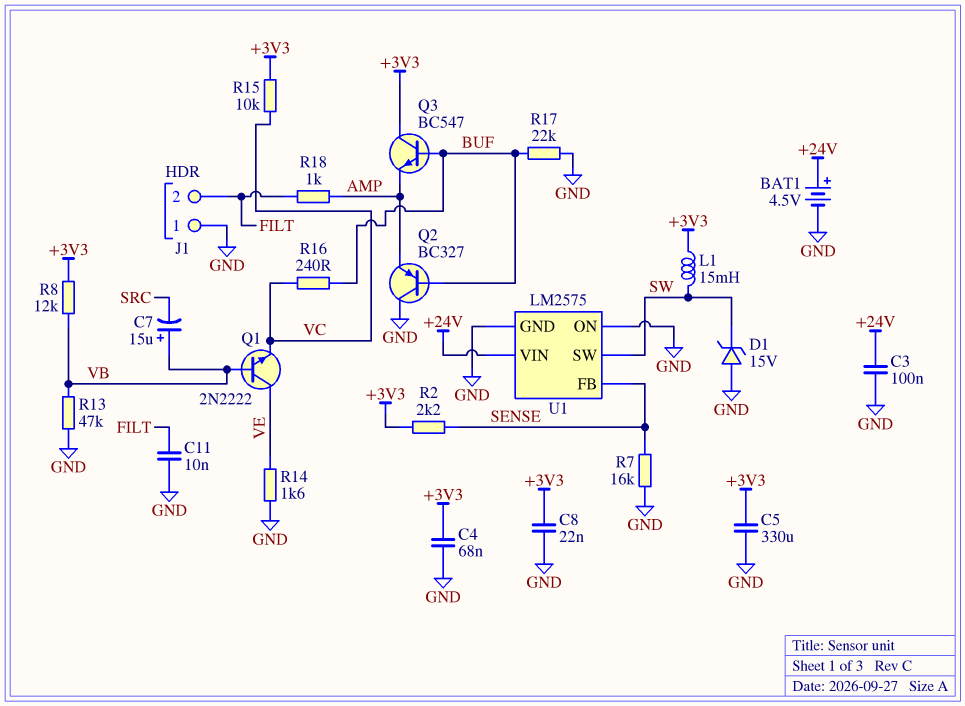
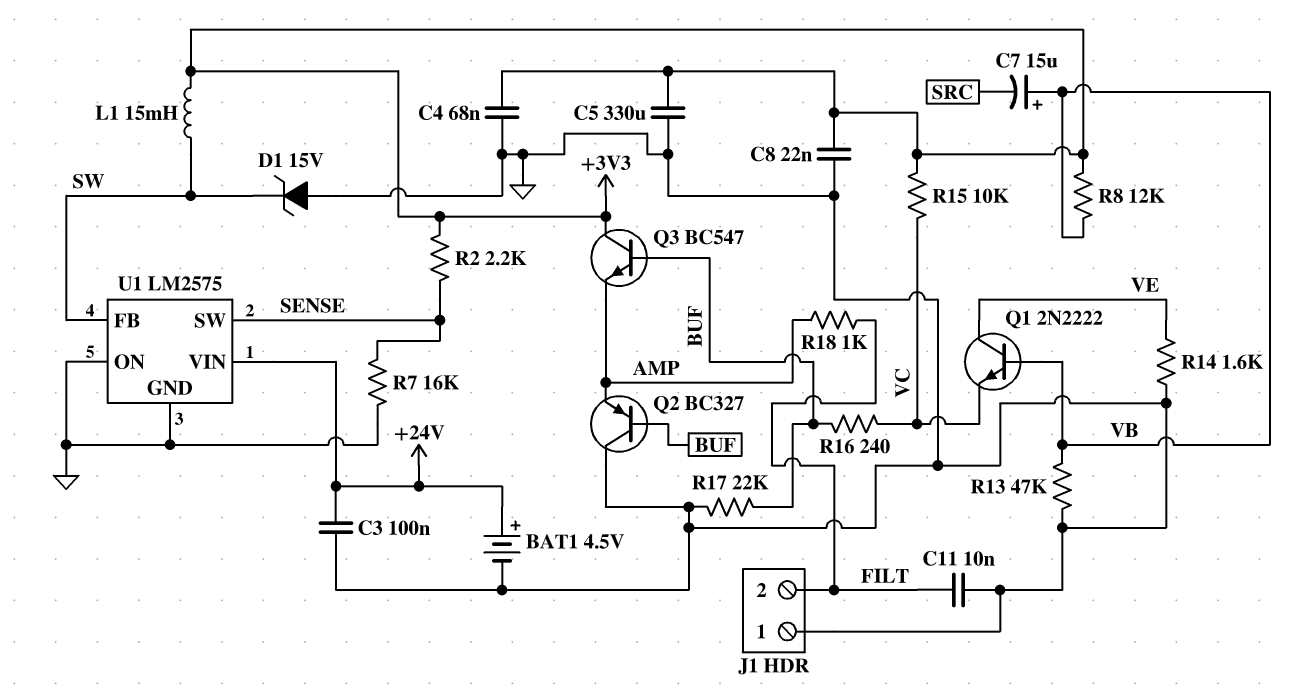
U1 pin FB: SENSE -> SW
U1 pin SW: SW -> SENSE

